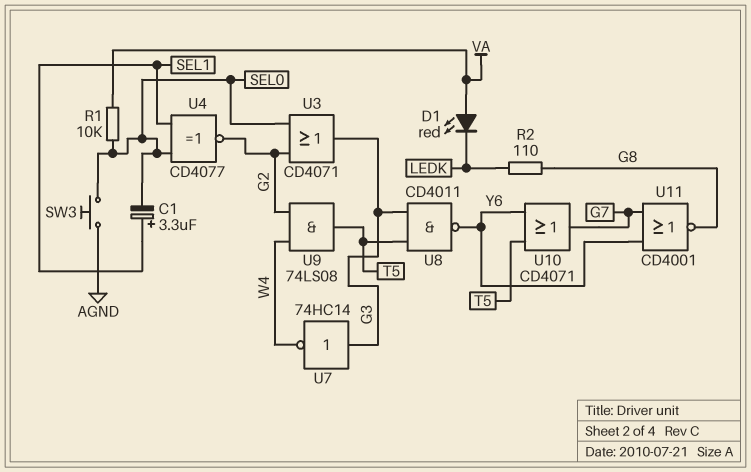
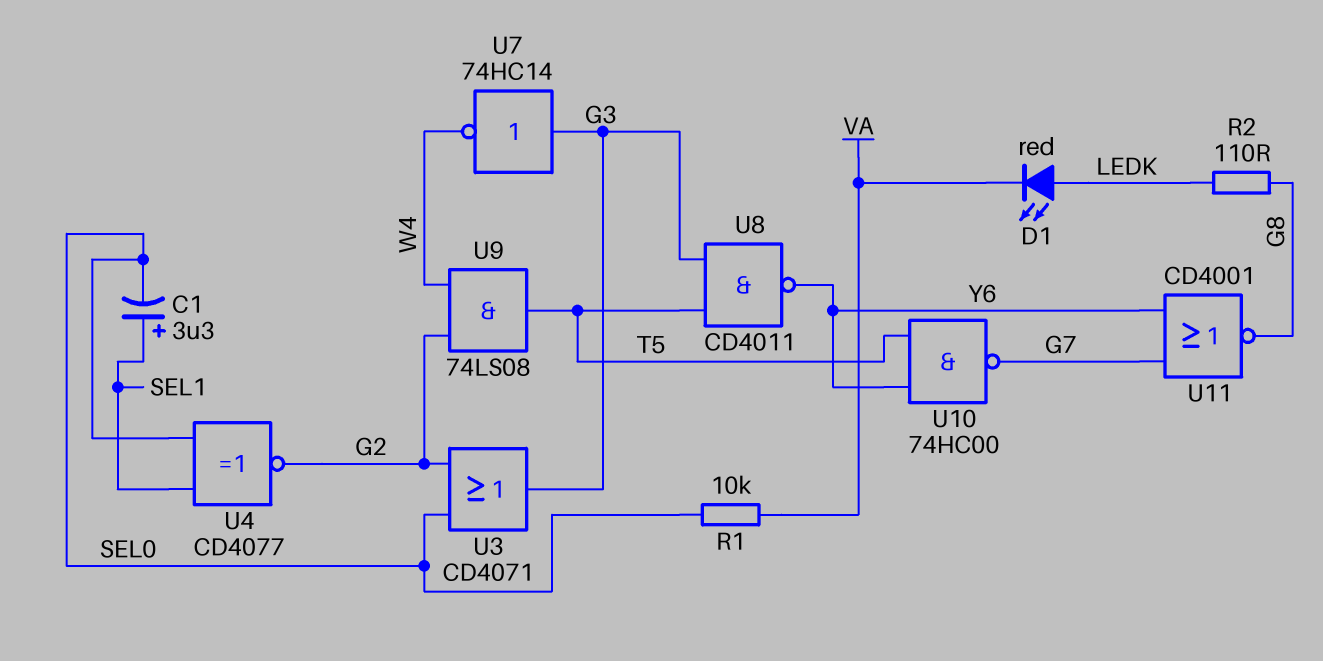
D1: LED red (A VA, K LEDK) -> LED red (A LEDK, K VA)
SW3: button (AGND, SEL0) -> none
U10: OR CD4071 (in T5, in Y6, out G7) -> NAND 74HC00 (in T5, in Y6, out G7)

